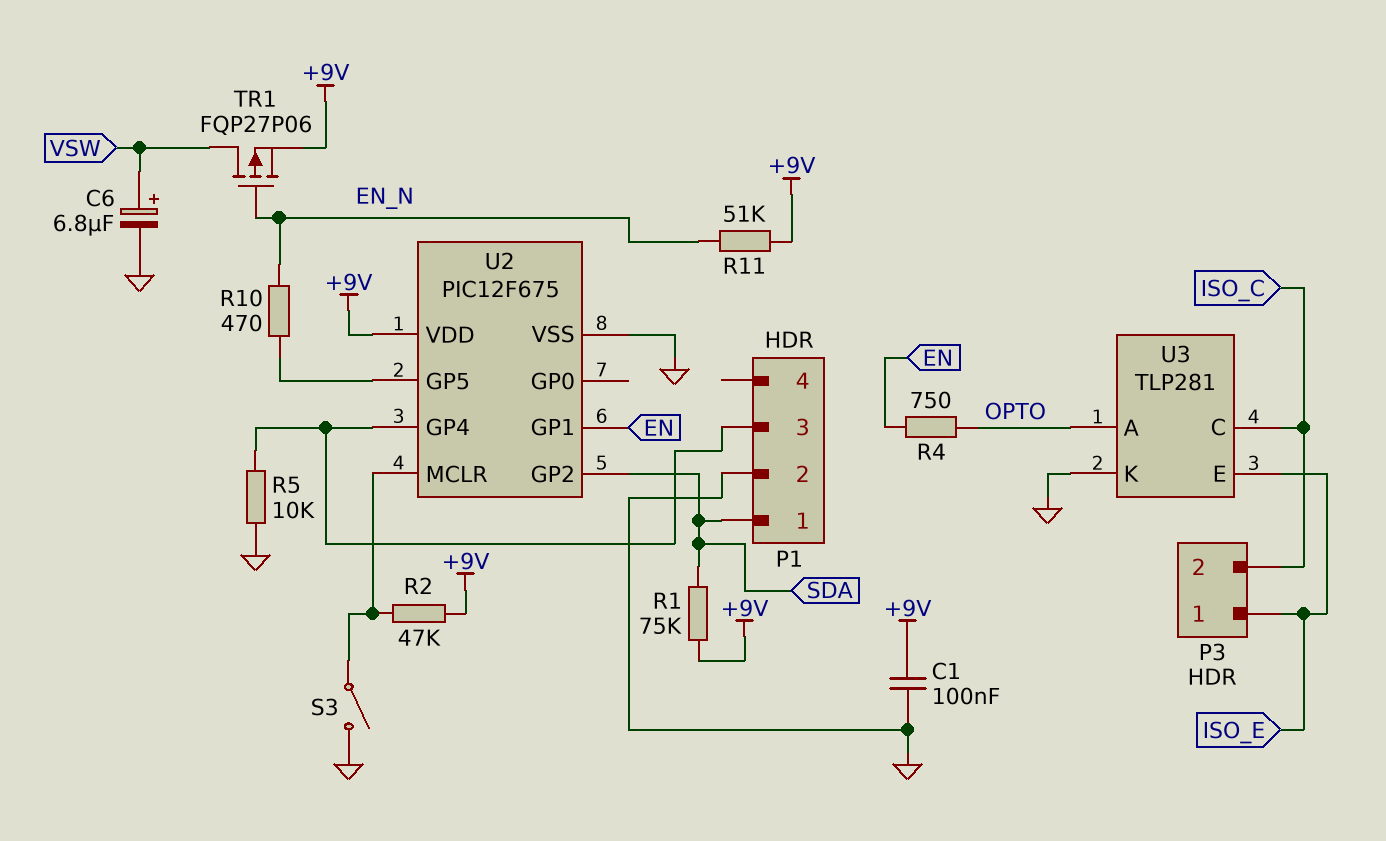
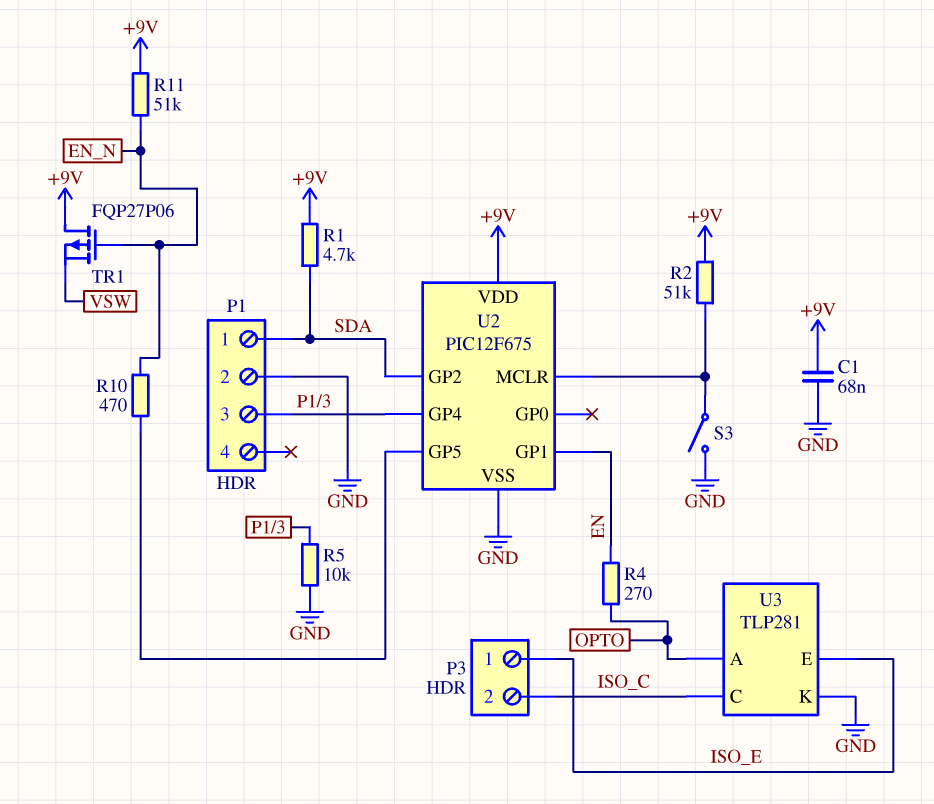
C1: 100nF (+9V, GND) -> 68nF (+9V, GND)
C6: 6.8uF (plus VSW, minus GND) -> none
R1: 75k (+9V, SDA) -> 4.7k (+9V, SDA)
R2: 47k (+9V, U2/MCLR) -> 51k (+9V, U2/MCLR)
R4: 750 (EN, OPTO) -> 270 (EN, OPTO)
TR1: PMOS FQP27P06 (G EN_N, D VSW, S +9V) -> PMOS FQP27P06 (G EN_N, D +9V, S VSW)

